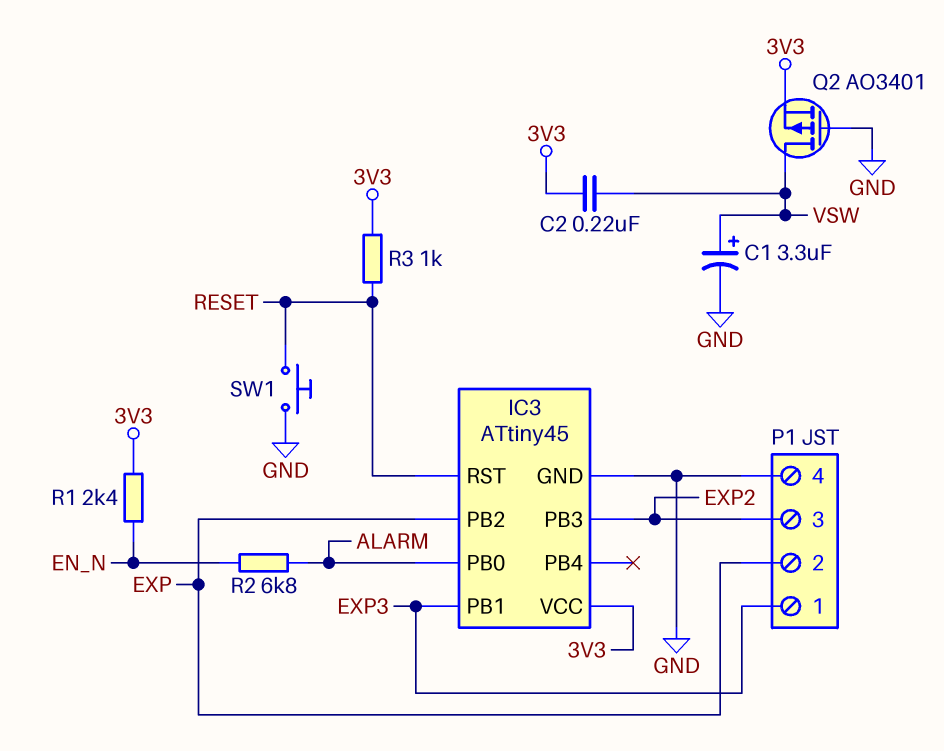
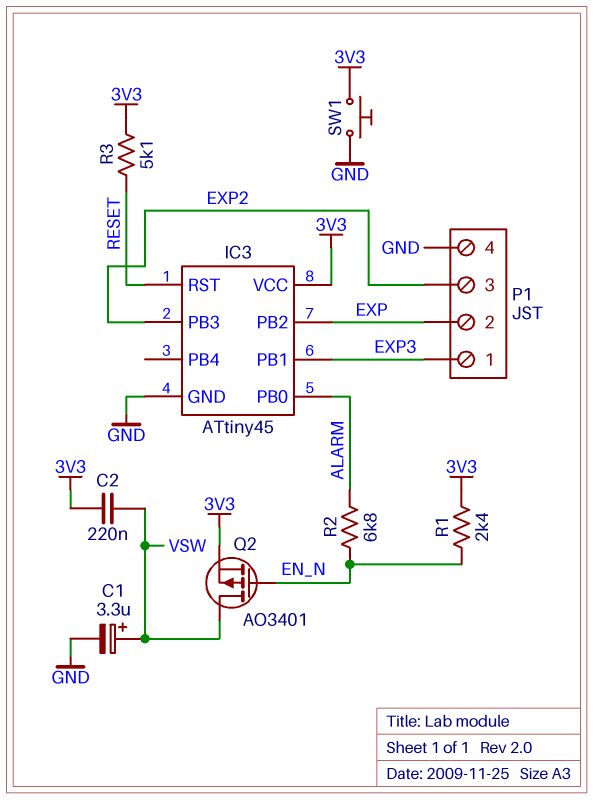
Q2: PMOS AO3401 (G GND, D VSW, S 3V3) -> PMOS AO3401 (G EN_N, D VSW, S 3V3)
R3: 1k (3V3, RESET) -> 5.1k (3V3, RESET)
SW1: button (GND, RESET) -> button (3V3, GND)

